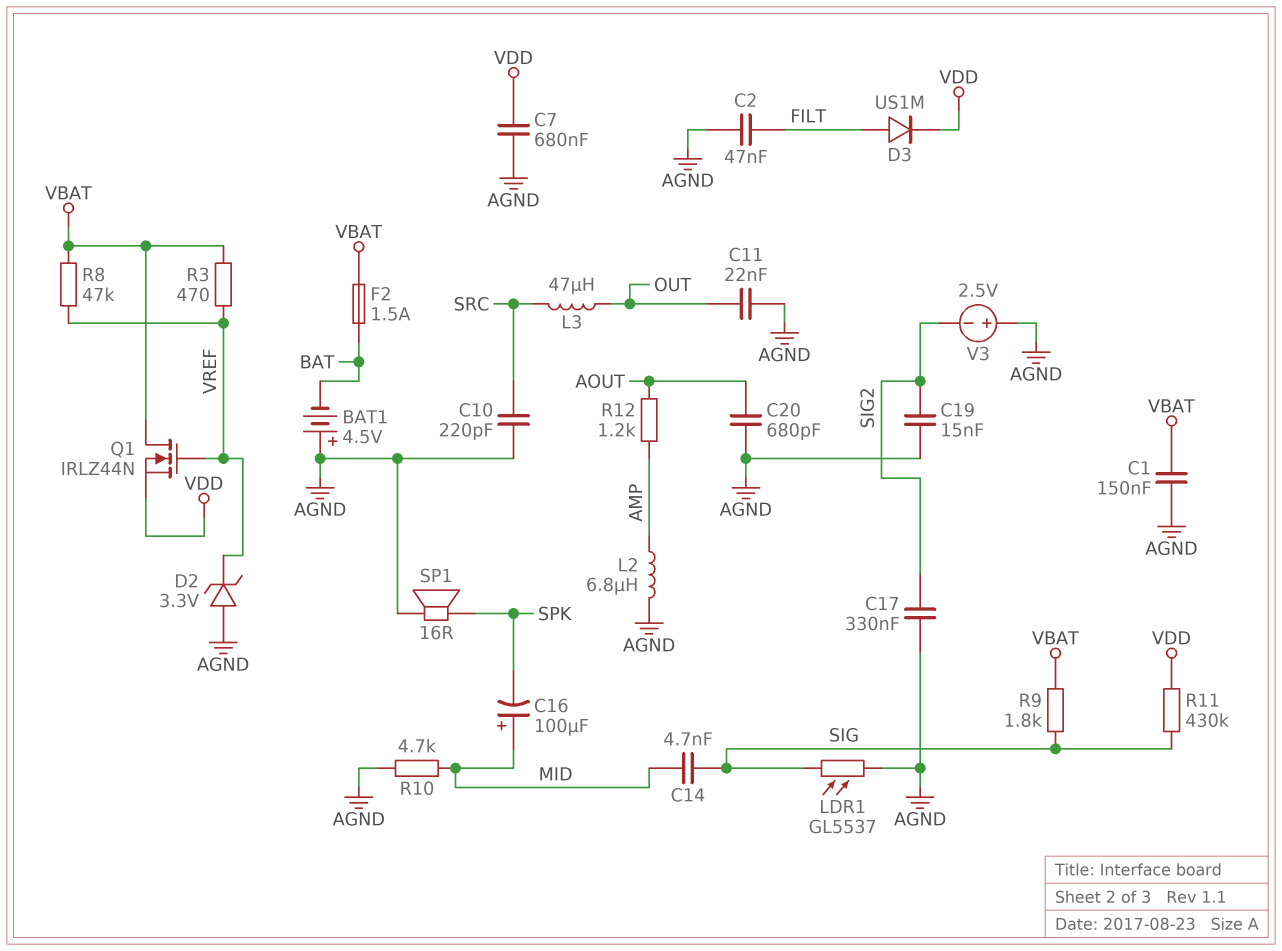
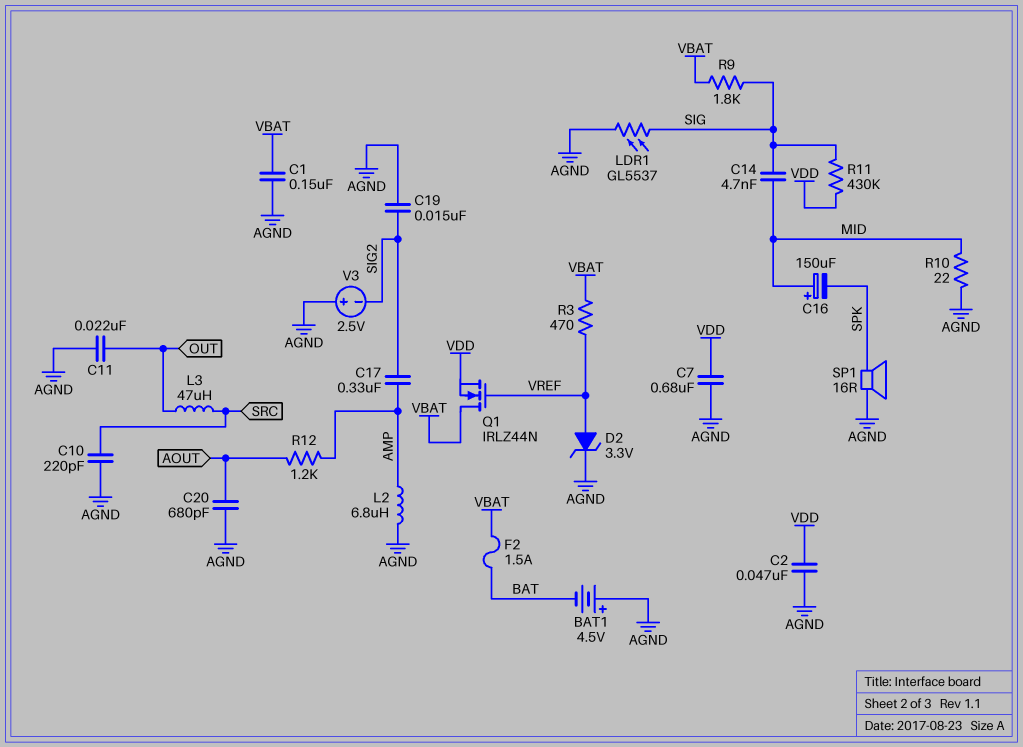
C2: 47nF (AGND, FILT) -> 47nF (AGND, VDD)
C16: 100uF (plus MID, minus SPK) -> 150uF (plus MID, minus SPK)
C17: 330nF (AGND, SIG2) -> 330nF (AMP, SIG2)
D2: zener 3.3V (A AGND, K VREF) -> zener 3.3V (A VREF, K AGND)
D3: diode US1M (A FILT, K VDD) -> none
R8: 47k (VBAT, VREF) -> none
R10: 4.7k (AGND, MID) -> 22 (AGND, MID)

